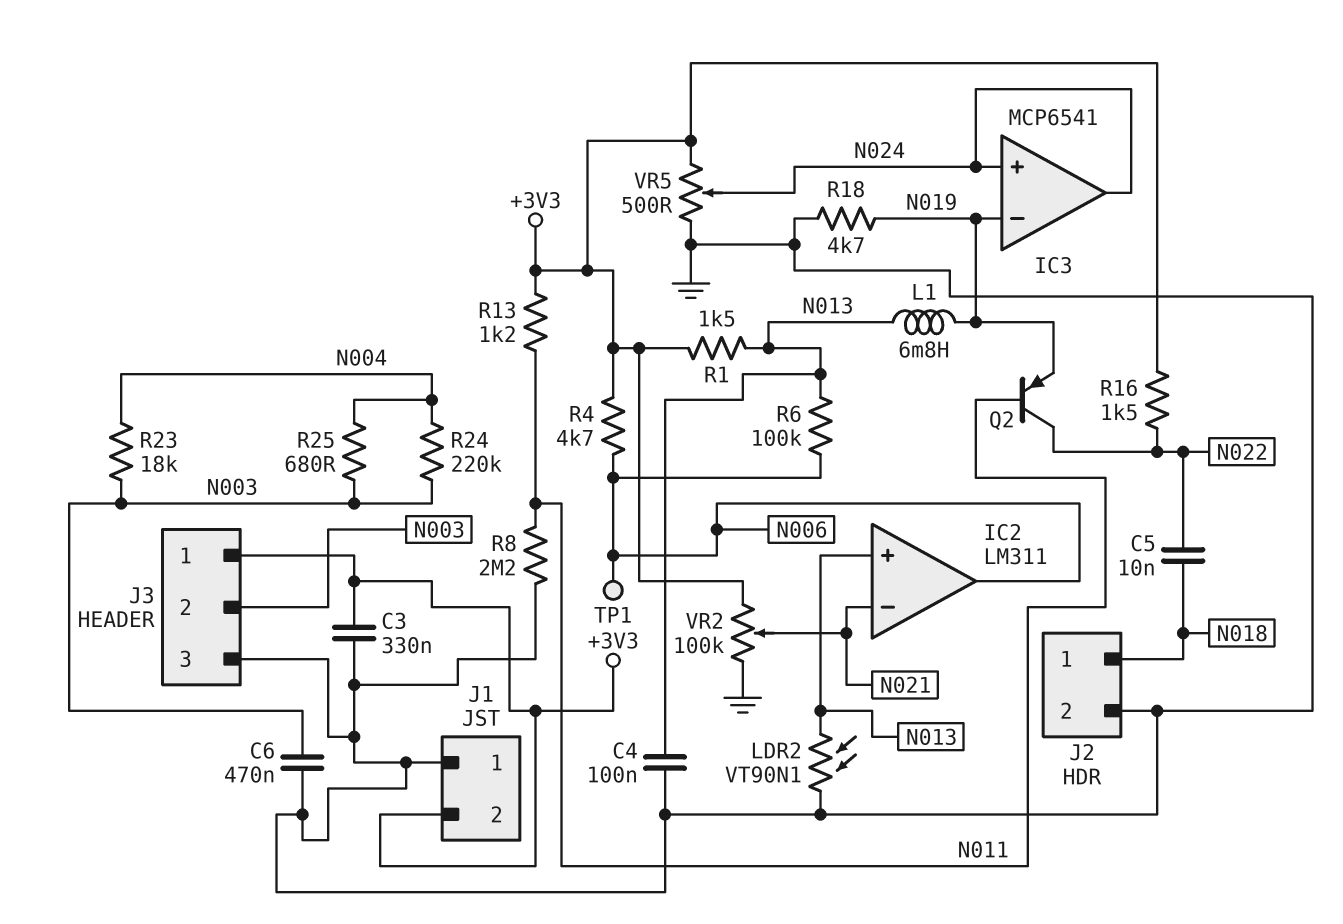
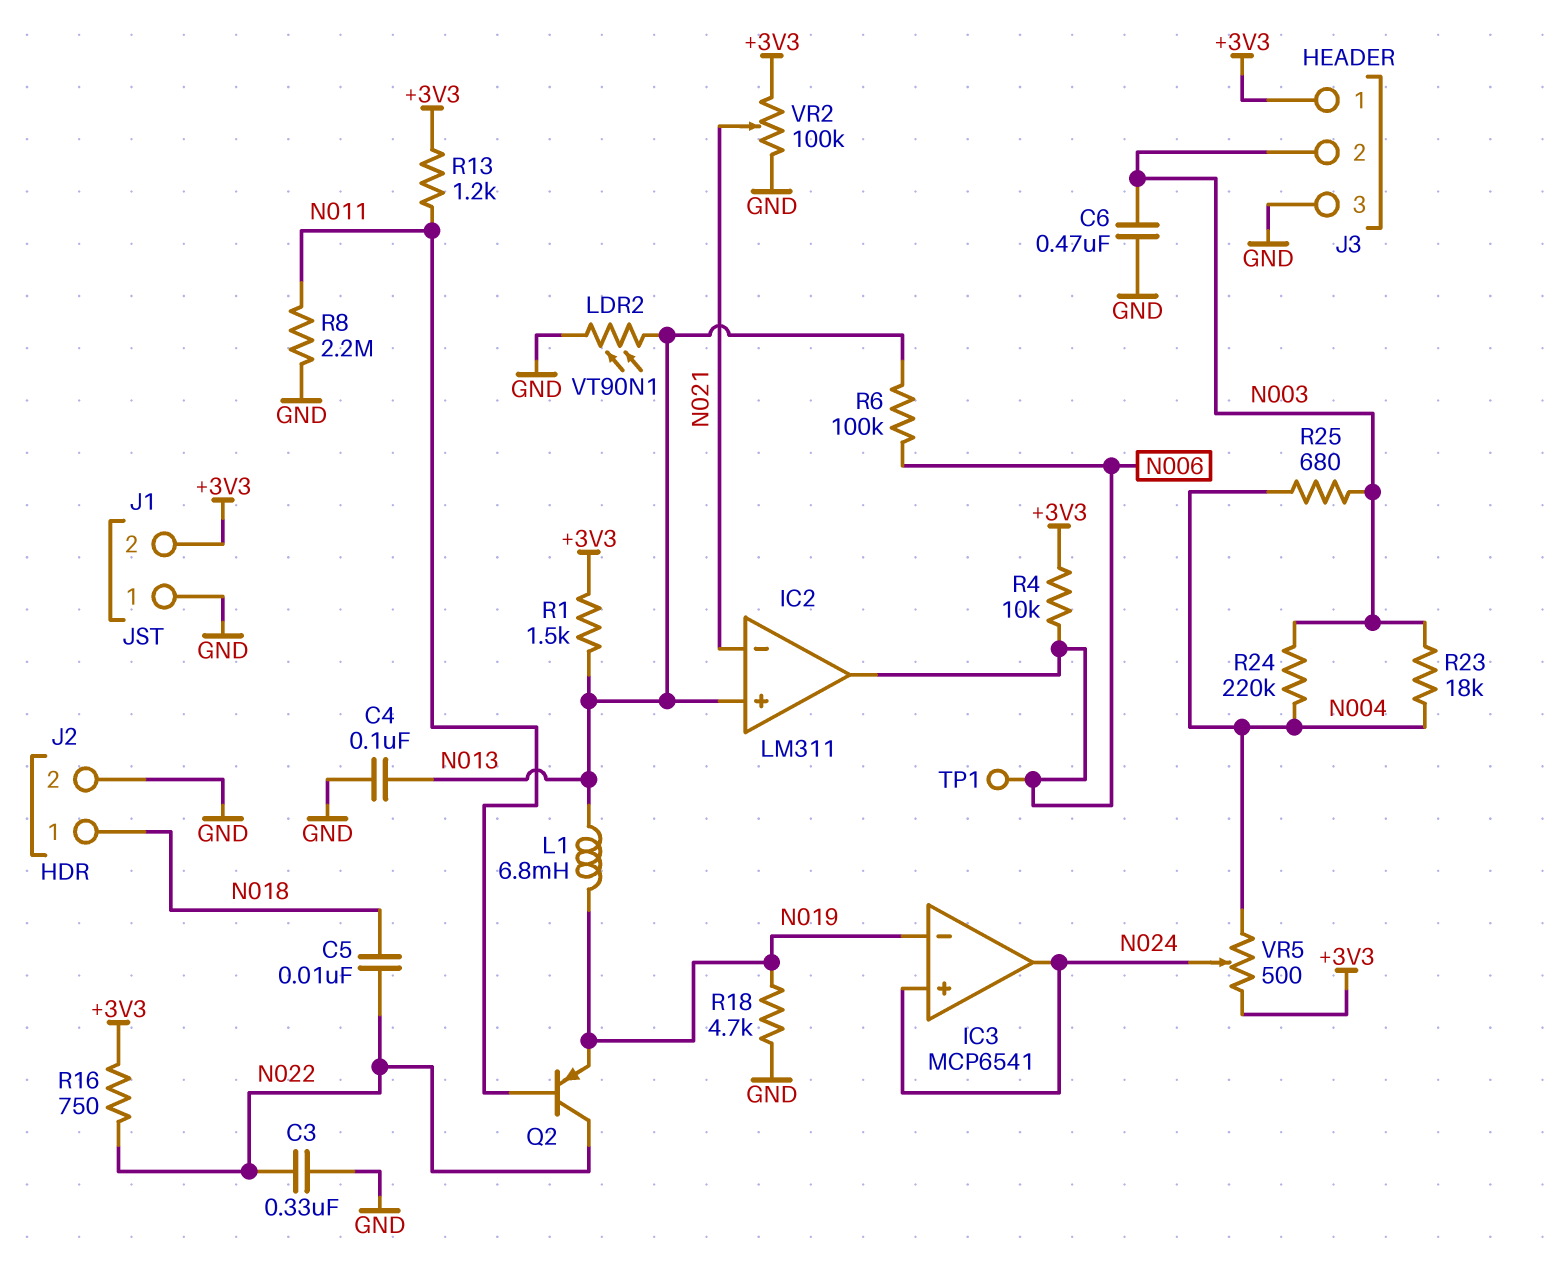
C3: 330nF (+3V3, GND) -> 330nF (GND, N022)
R4: 4.7k (+3V3, N006) -> 10k (+3V3, N006)
R16: 1.5k (+3V3, N022) -> 750 (+3V3, N022)
VR5: 500 (+3V3, GND, wiper N024) -> 500 (+3V3, N004, wiper N024)

